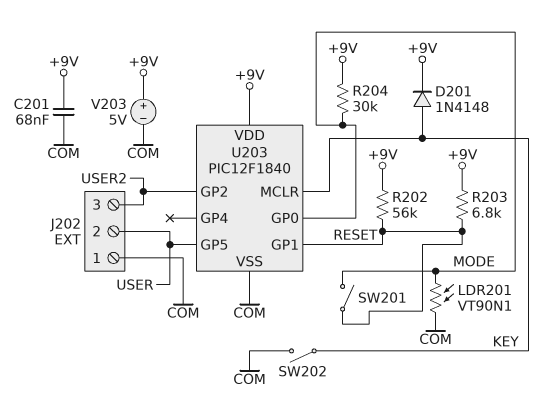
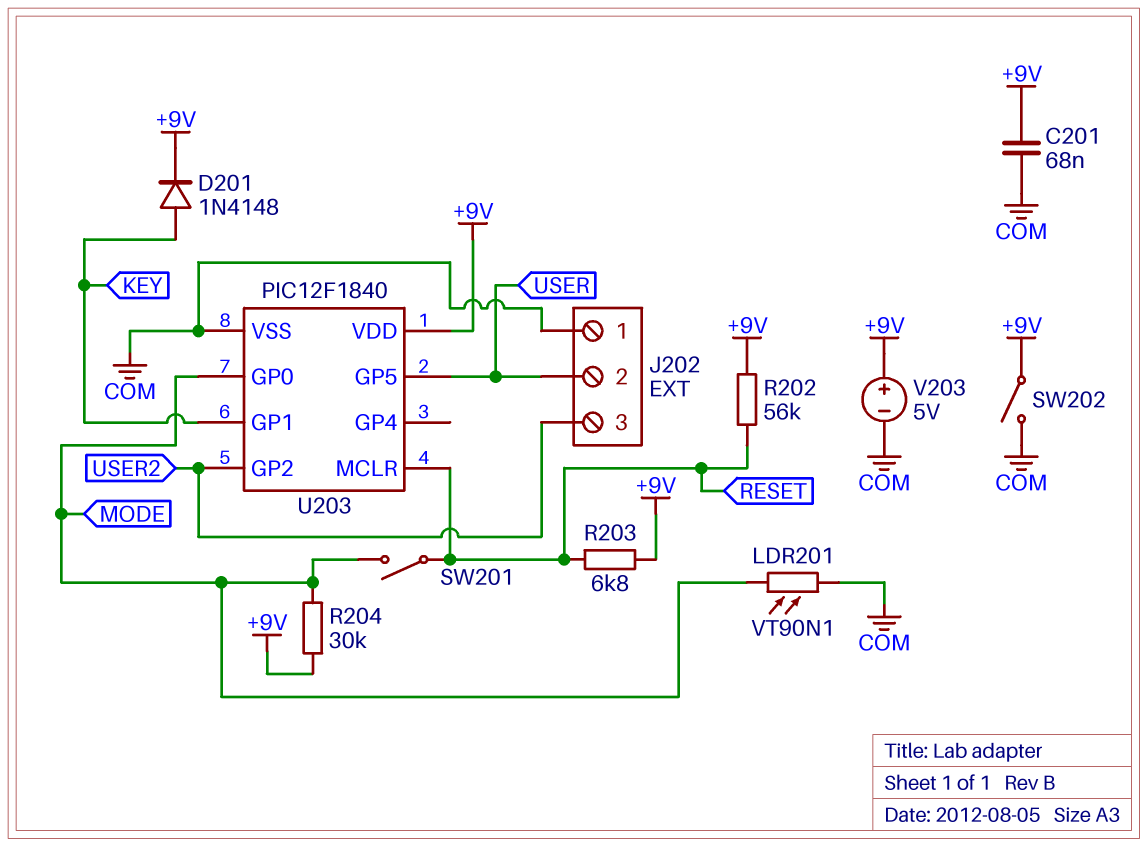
SW202: switch (COM, KEY) -> switch (+9V, COM)
U203 pin GP1: RESET -> KEY
U203 pin MCLR: KEY -> RESET

